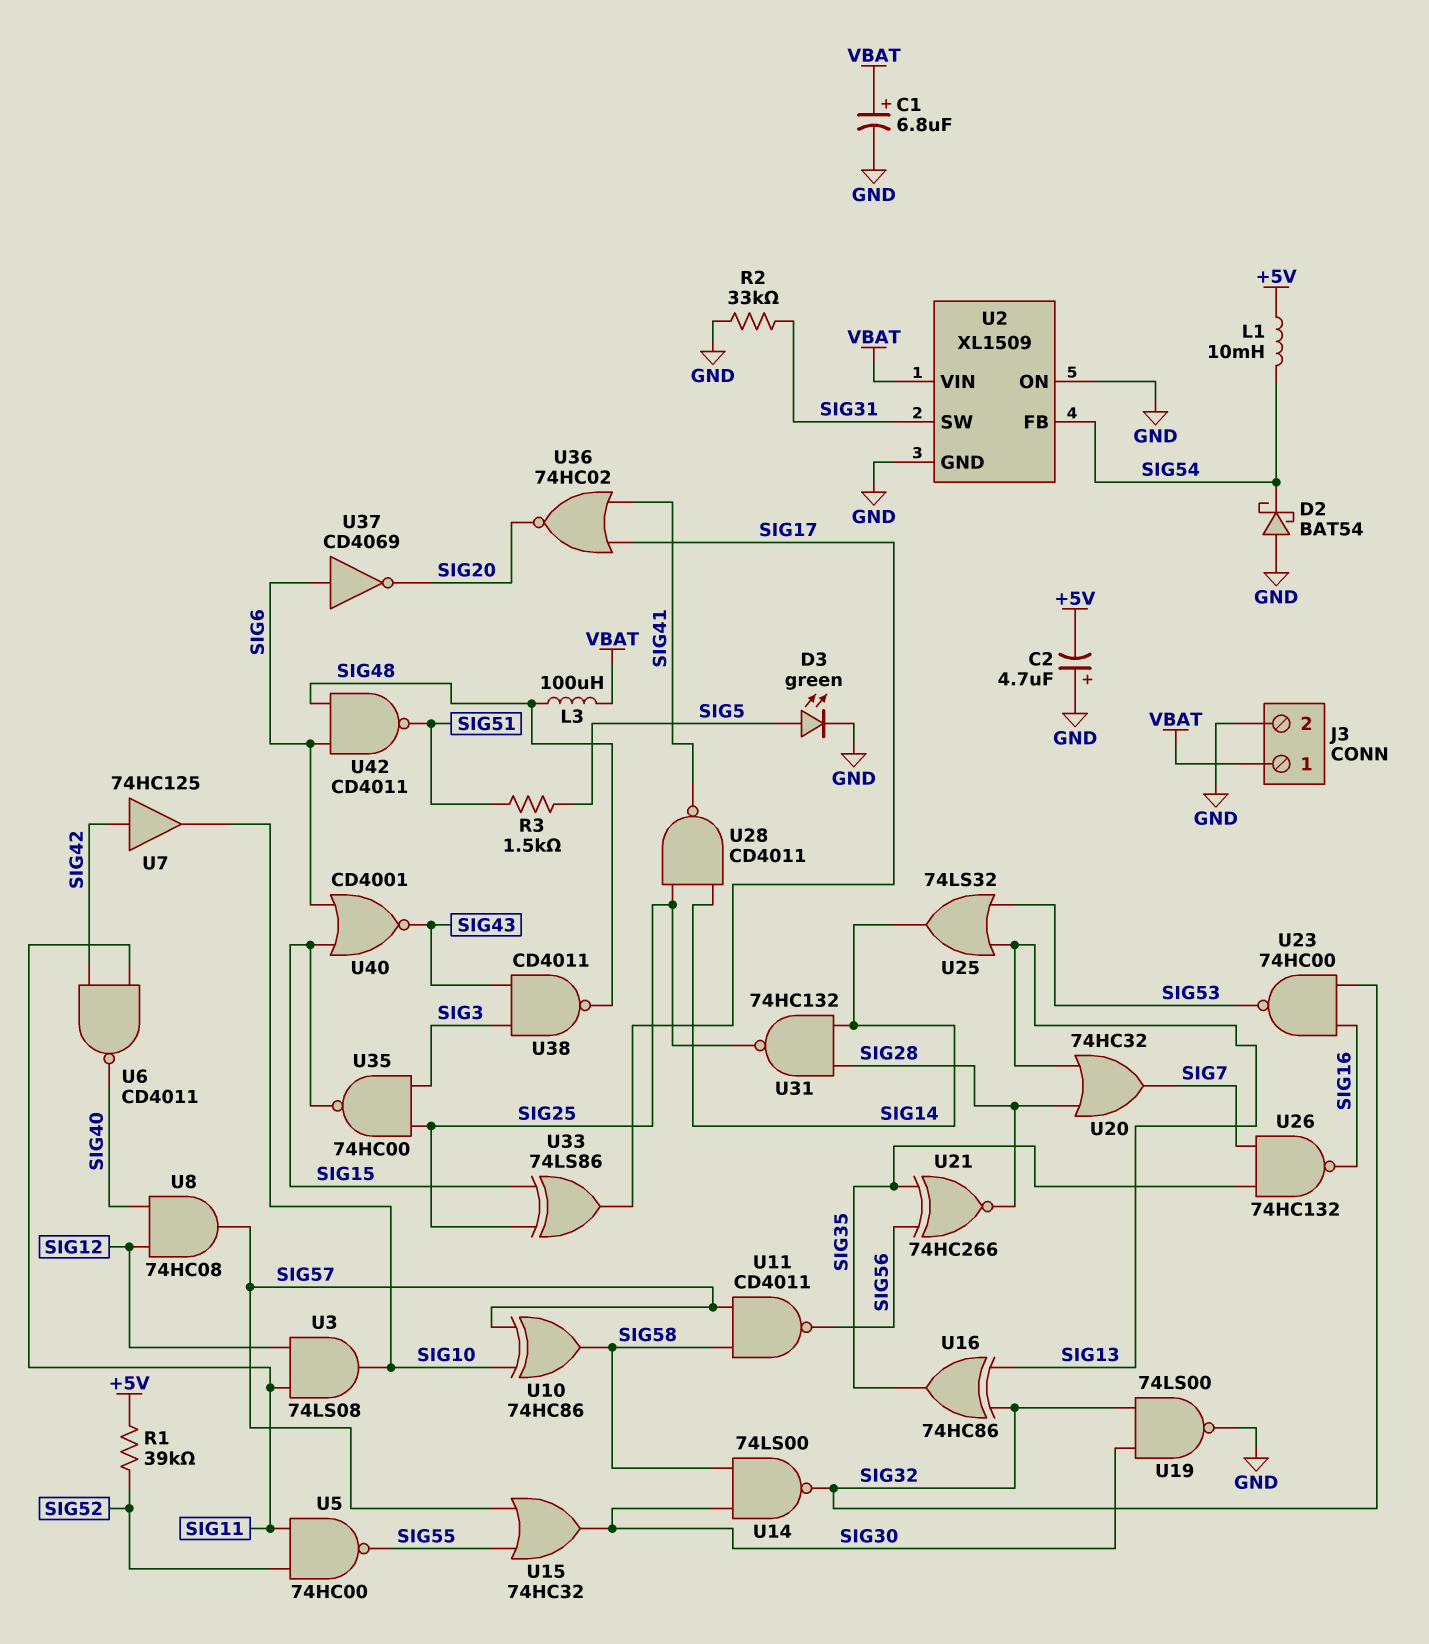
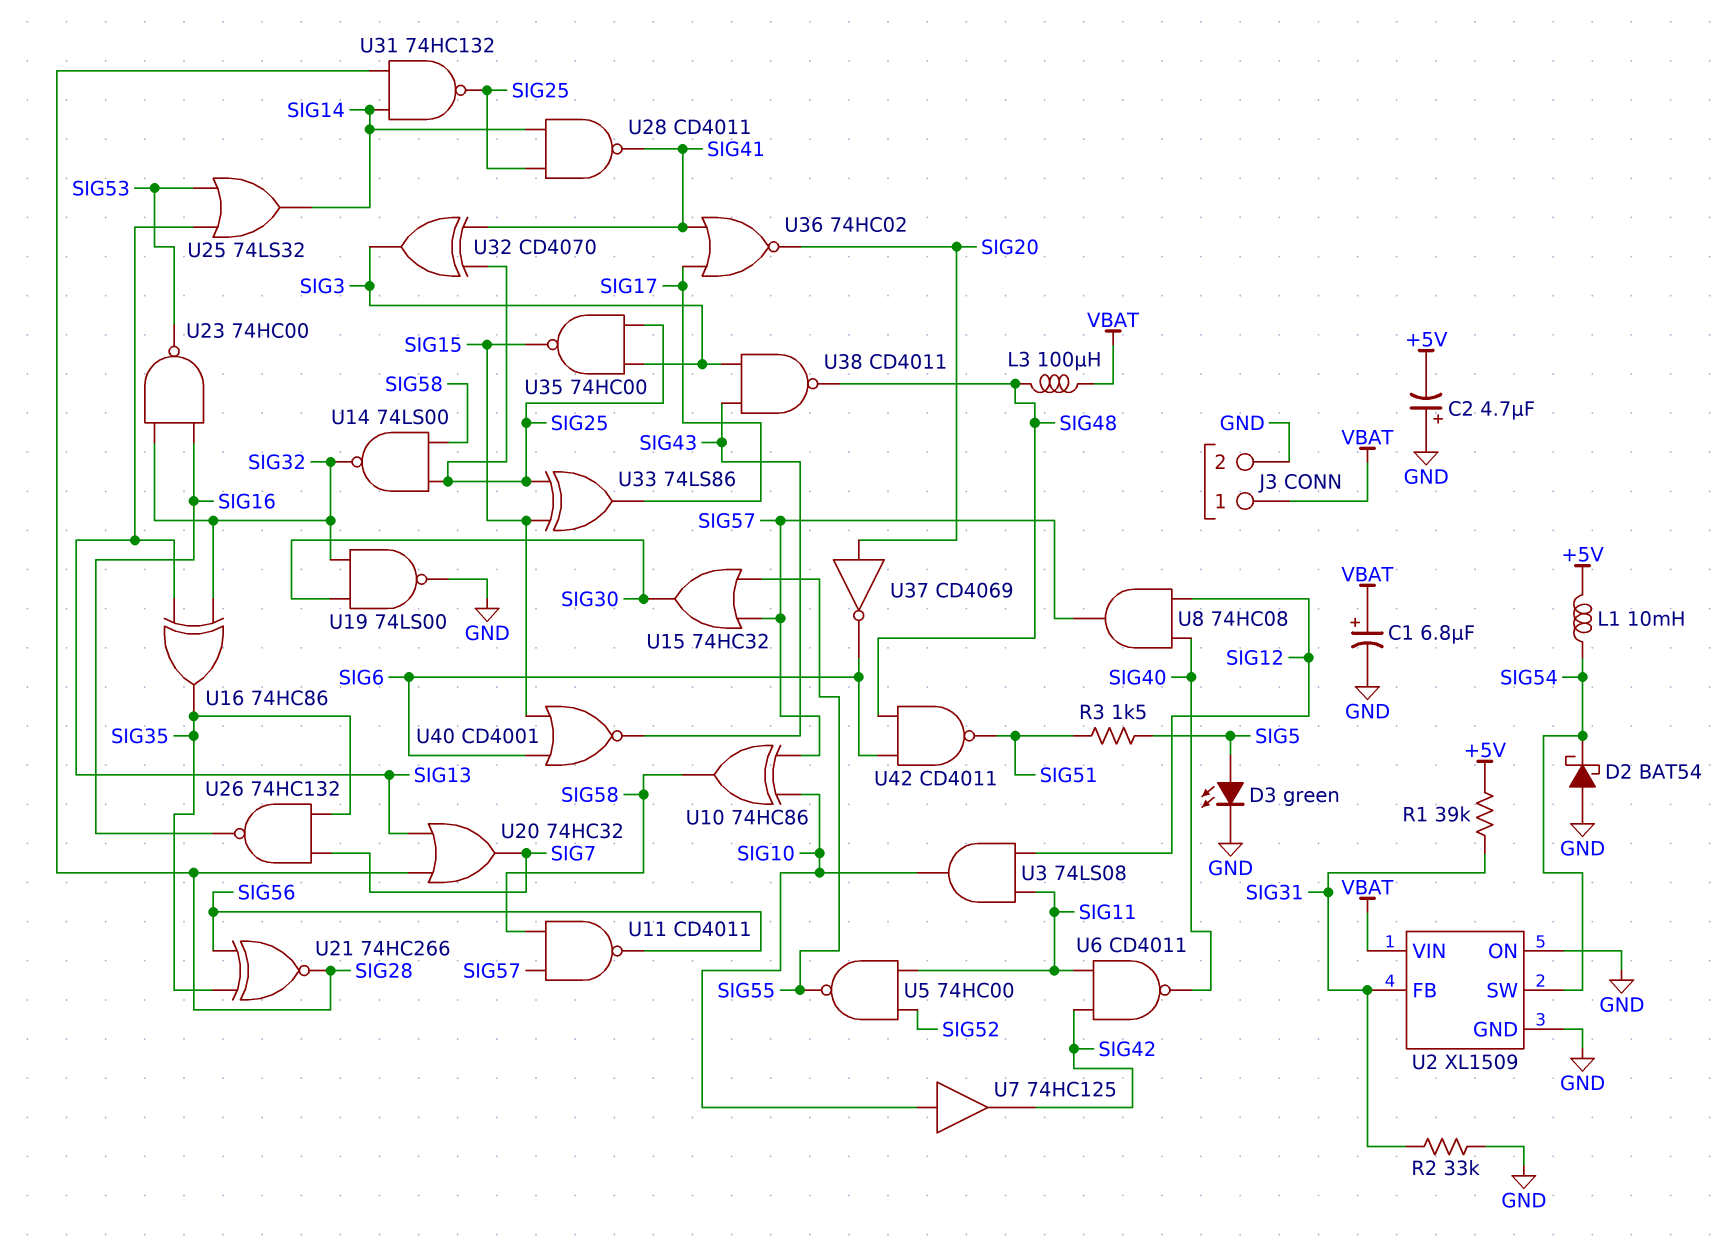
R1: 39k (+5V, SIG52) -> 39k (+5V, SIG31)
U2 pin FB: SIG54 -> SIG31
U2 pin SW: SIG31 -> SIG54
U7: buffer 74HC125 (in SIG42, out SIG10) -> buffer 74HC125 (in SIG10, out SIG42)
U14: NAND 74LS00 (in SIG30, in SIG58, out SIG32) -> NAND 74LS00 (in SIG25, in SIG58, out SIG32)
U32: none -> XOR CD4070 (in SIG25, in SIG41, out SIG3)
U37: NOT CD4069 (in SIG6, out SIG20) -> NOT CD4069 (in SIG20, out SIG6)

